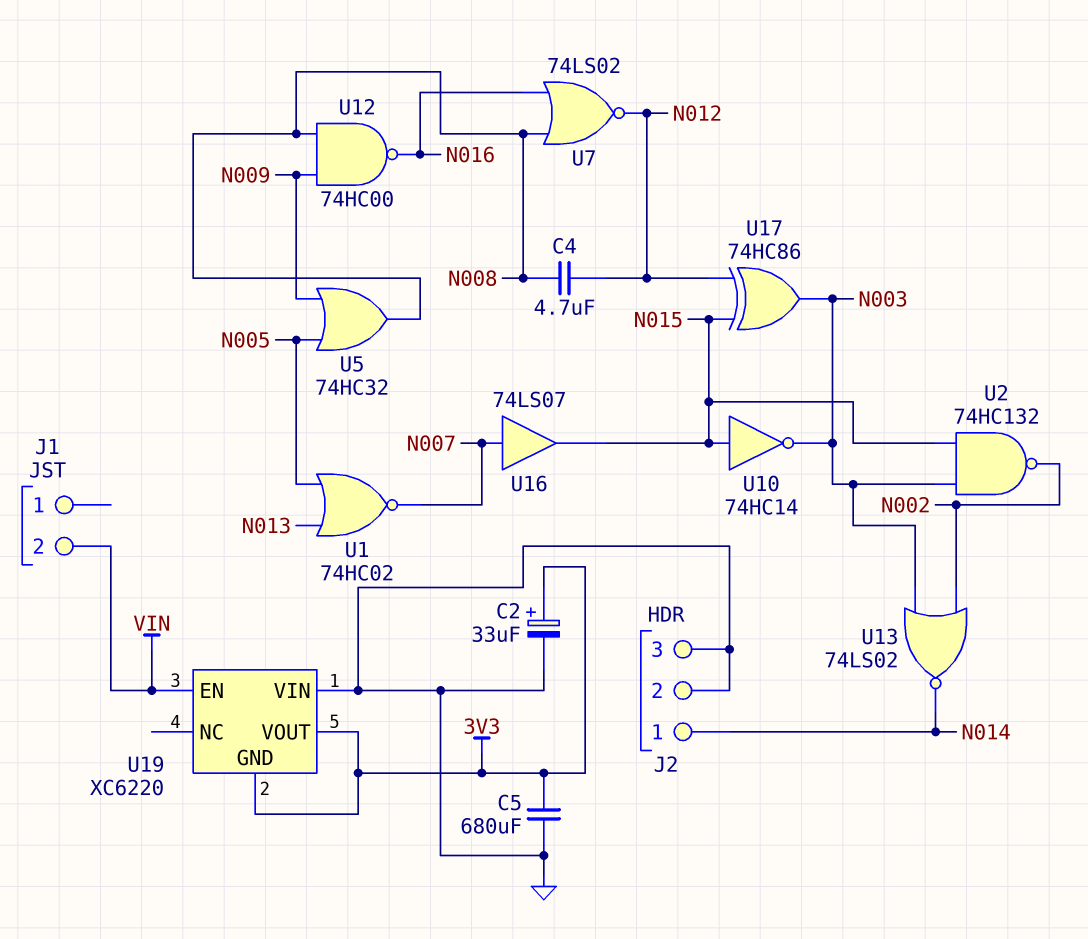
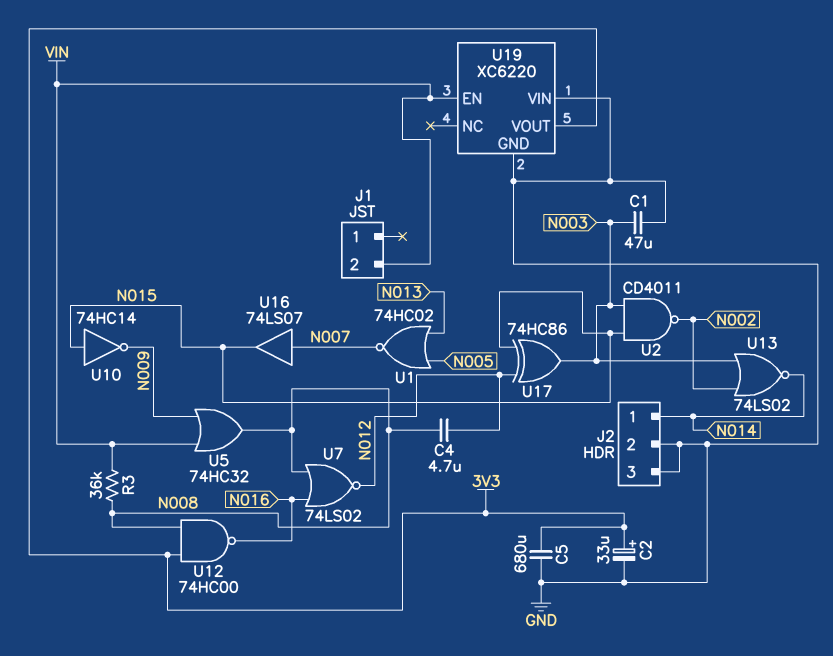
C1: none -> 47uF (GND, N003)
R3: none -> 36k (N008, VIN)
U2: NAND 74HC132 (in N003, in N015, out N002) -> NAND CD4011 (in N003, in N015, out N002)
U5: OR 74HC32 (in N005, in N009, out N008) -> OR 74HC32 (in N009, in VIN, out N008)
U10: NOT 74HC14 (in N015, out N003) -> NOT 74HC14 (in N015, out N009)
U12: NAND 74HC00 (in N008, in N009, out N016) -> NAND 74HC00 (in 3V3, in N008, out N016)
U19 pin GND: 3V3 -> GND

